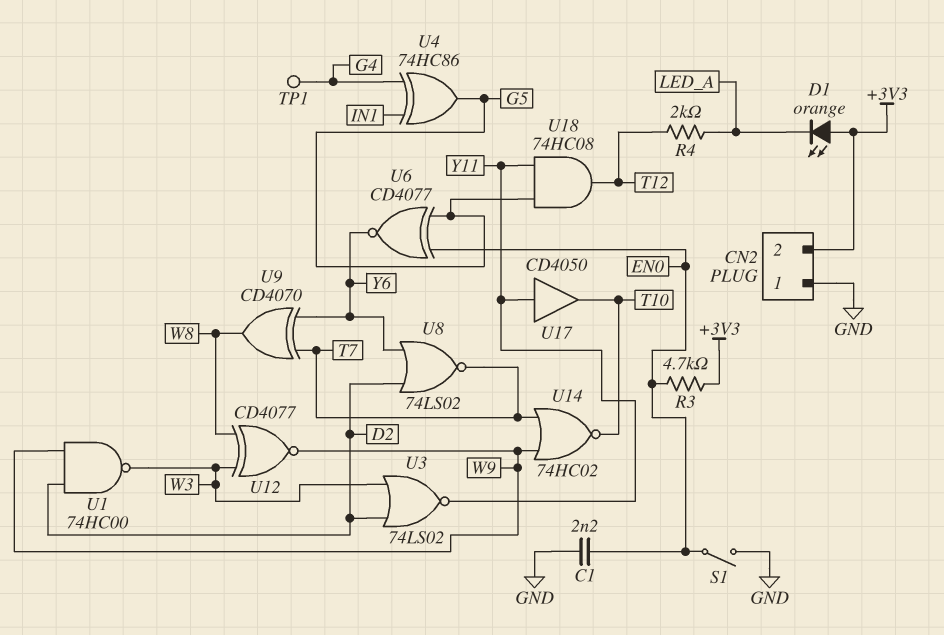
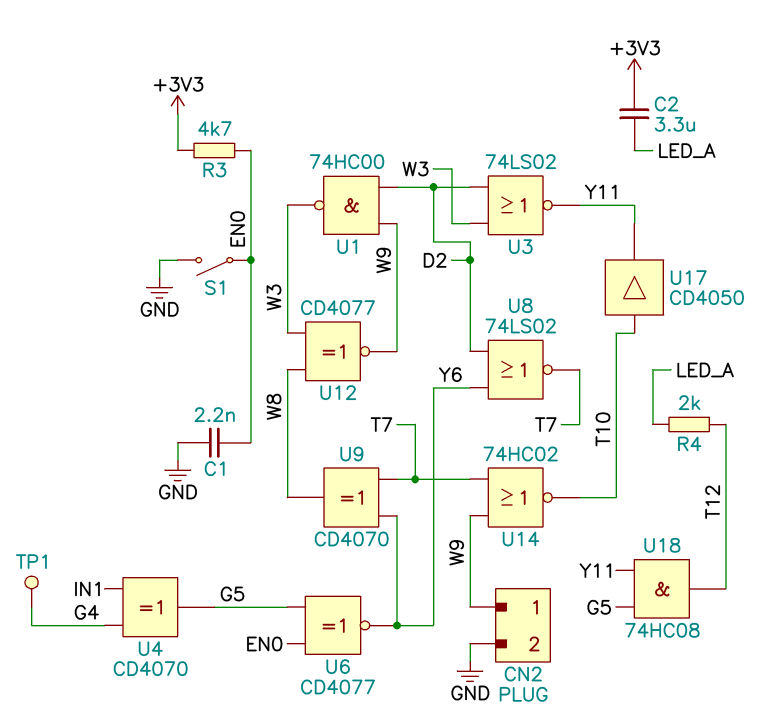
C2: none -> 3.3uF (+3V3, LED_A)
CN2 pin 1: GND -> W9
CN2 pin 2: +3V3 -> GND
D1: LED orange (A +3V3, K LED_A) -> none
U4: XOR 74HC86 (in G4, in IN1, out G5) -> XOR CD4070 (in G4, in IN1, out G5)
U17: buffer CD4050 (in Y11, out T10) -> buffer CD4050 (in T10, out Y11)

